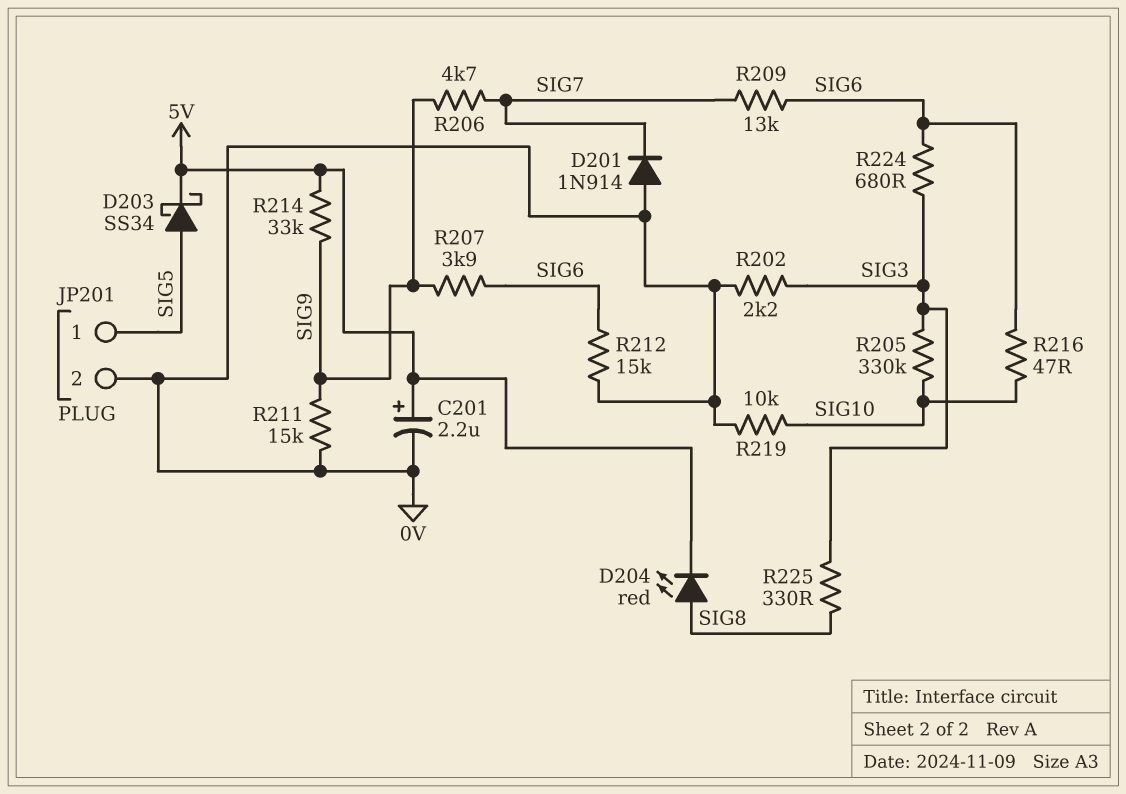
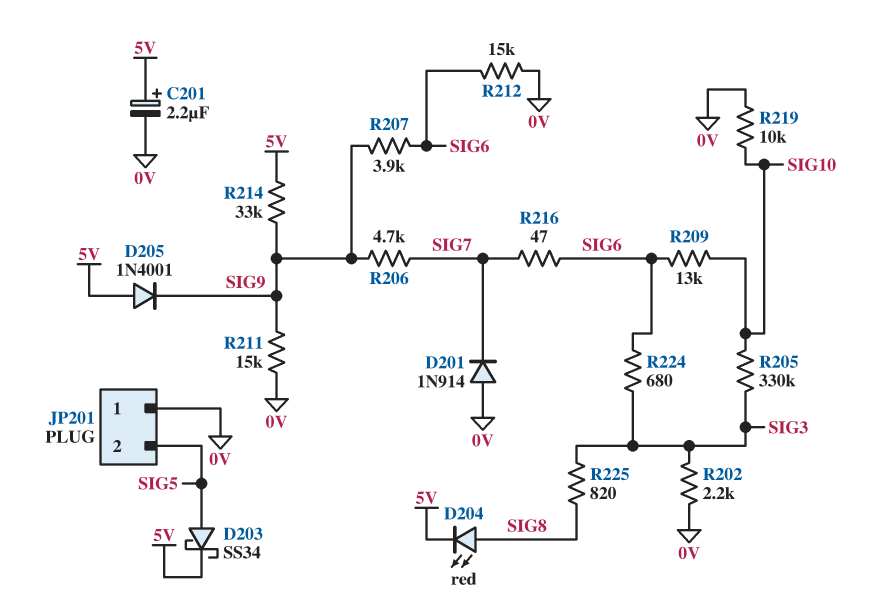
D205: none -> diode 1N4001 (A 5V, K SIG9)
JP201 pin 1: SIG5 -> 0V
JP201 pin 2: 0V -> SIG5
R209: 13k (SIG6, SIG7) -> 13k (SIG6, SIG10)
R216: 47 (SIG6, SIG10) -> 47 (SIG6, SIG7)
R225: 330 (SIG3, SIG8) -> 820 (SIG3, SIG8)

